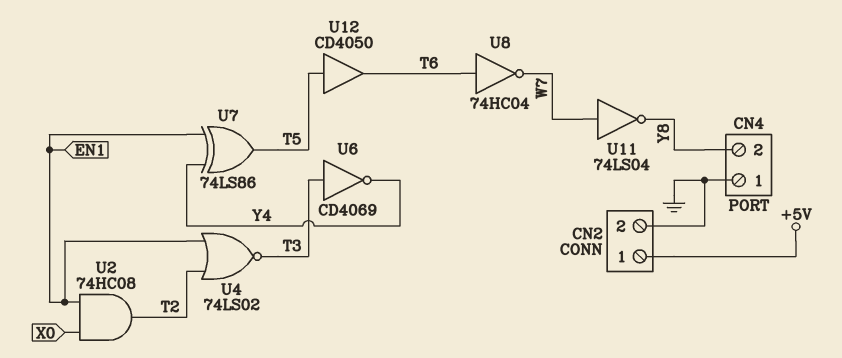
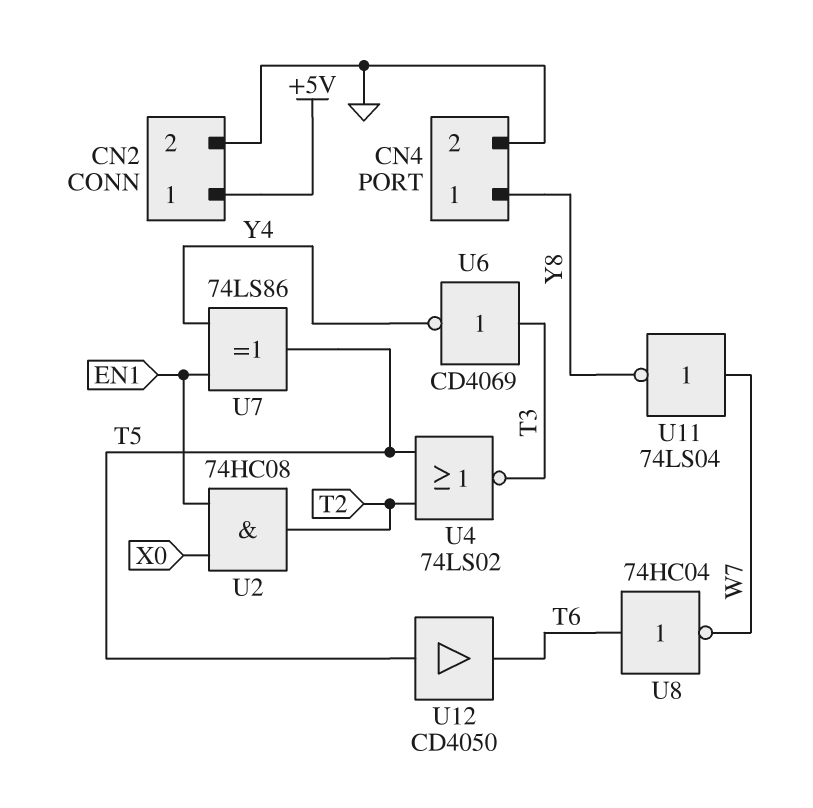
CN4 pin 1: GND -> Y8
CN4 pin 2: Y8 -> GND
U4: NOR 74LS02 (in EN1, in T2, out T3) -> NOR 74LS02 (in T2, in T5, out T3)

